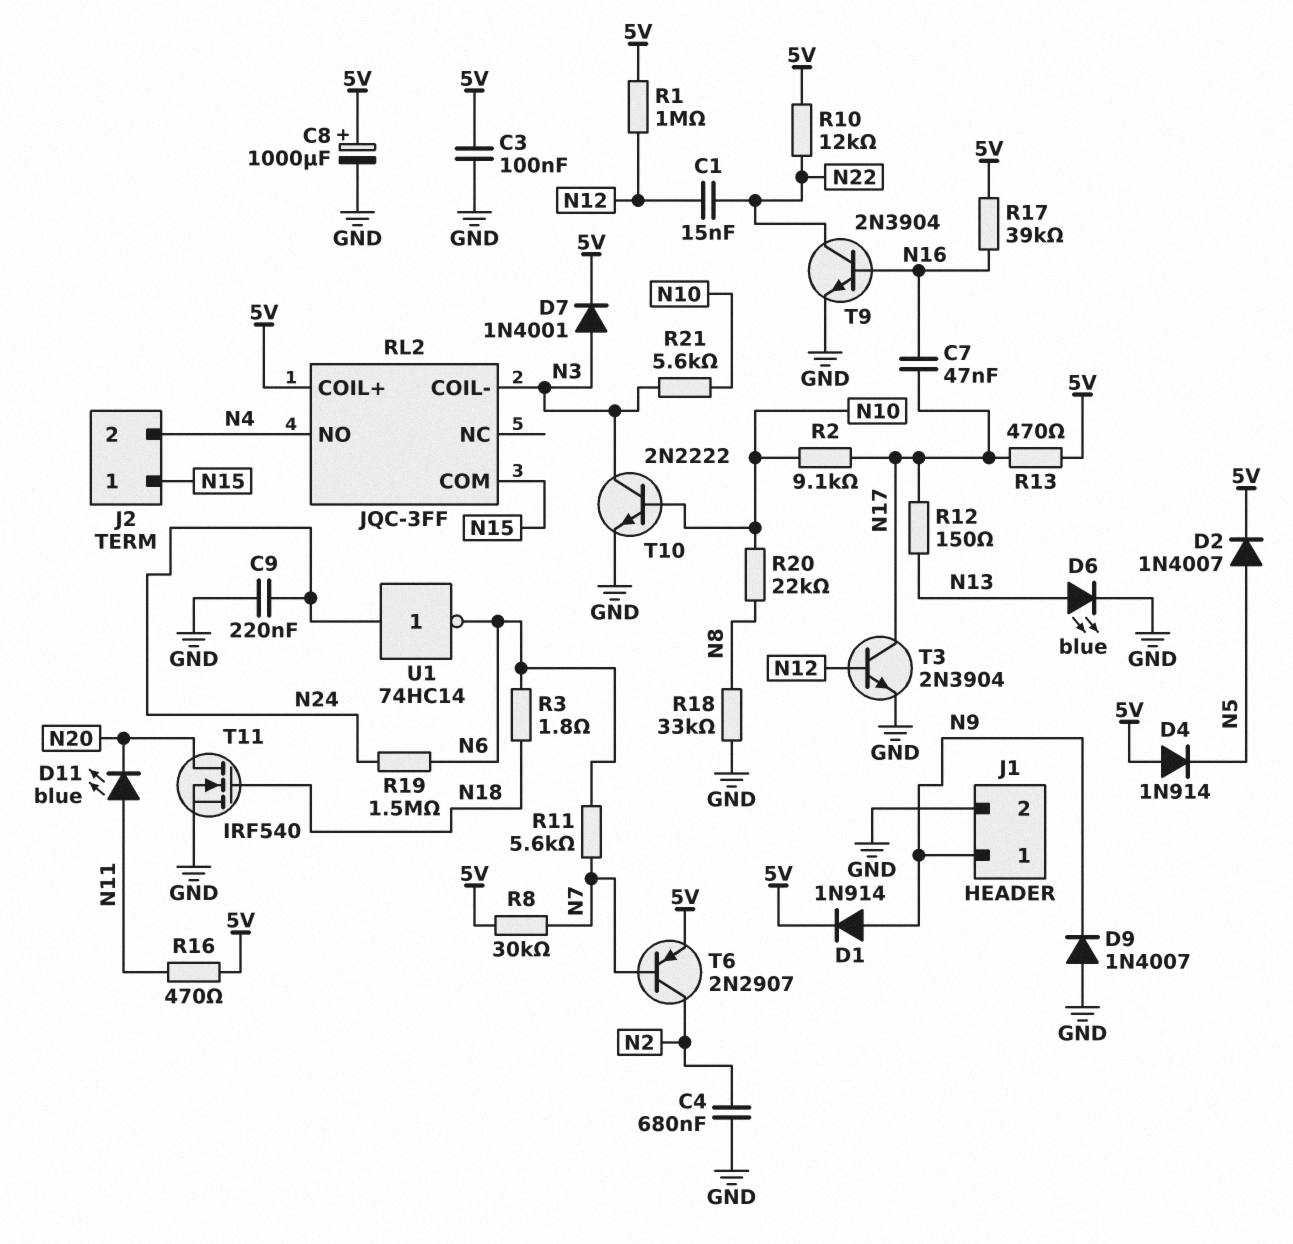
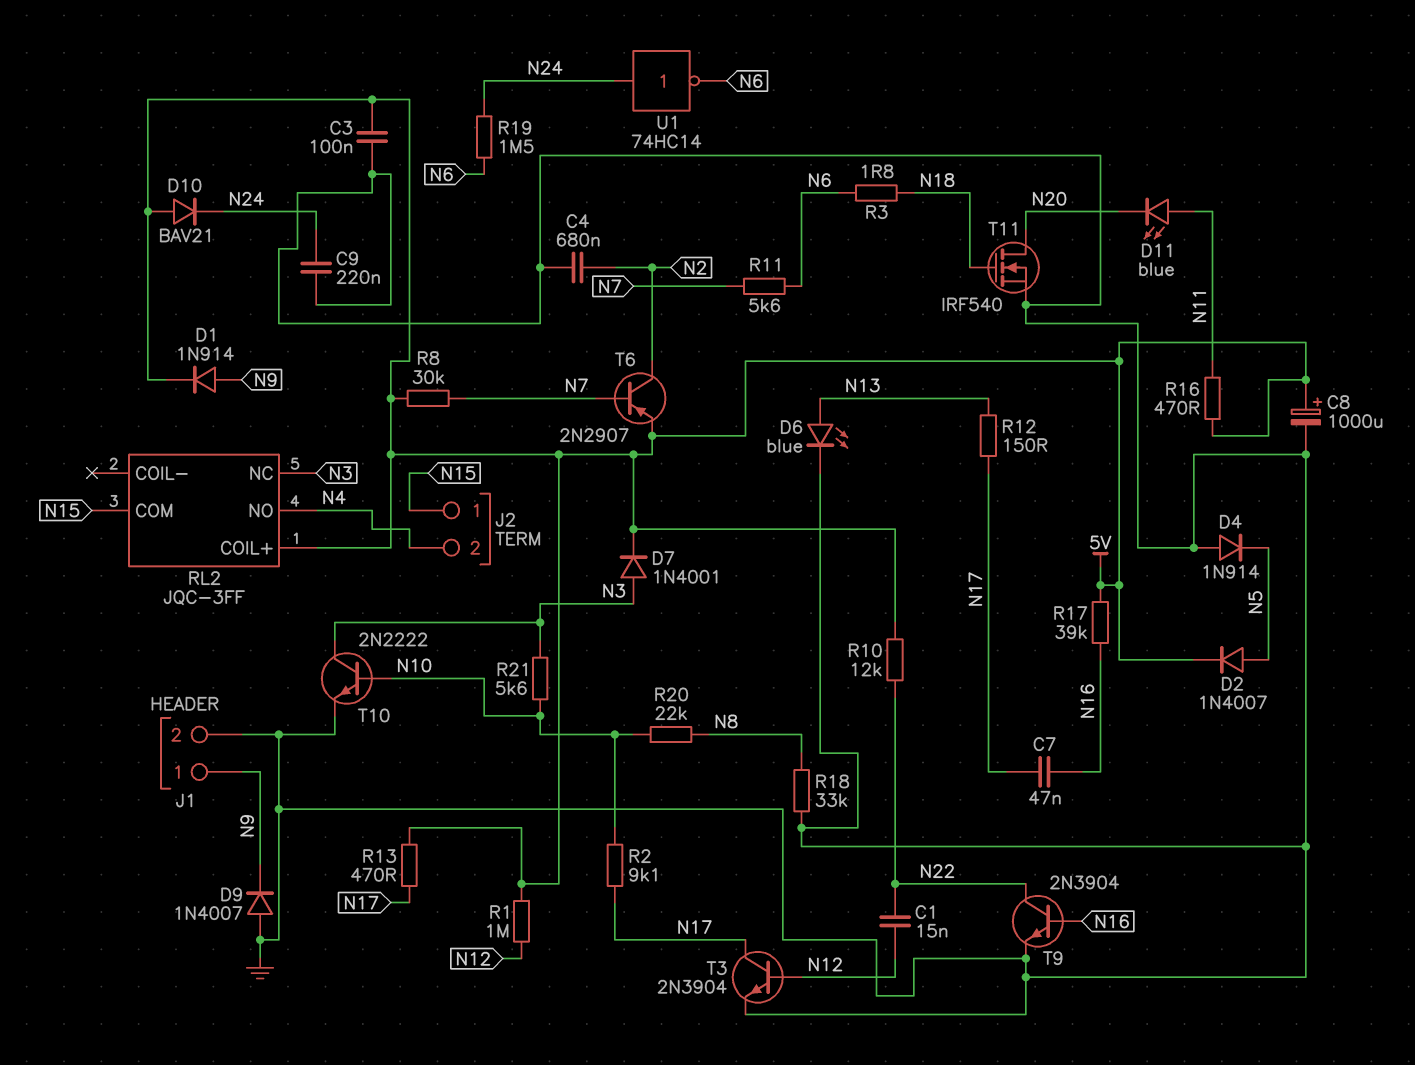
D4: diode 1N914 (A 5V, K N5) -> diode 1N914 (A GND, K N5)
D10: none -> diode BAV21 (A 5V, K N24)
RL2 pin COIL-: N3 -> none
RL2 pin NC: none -> N3

